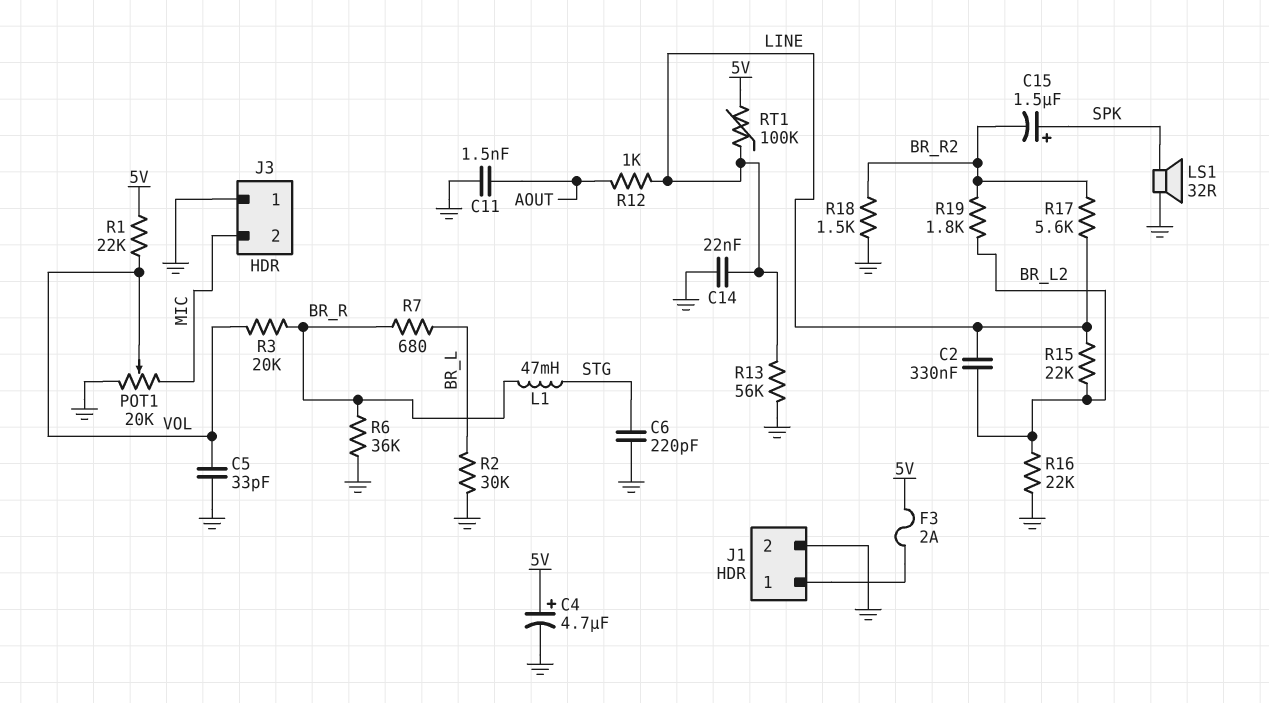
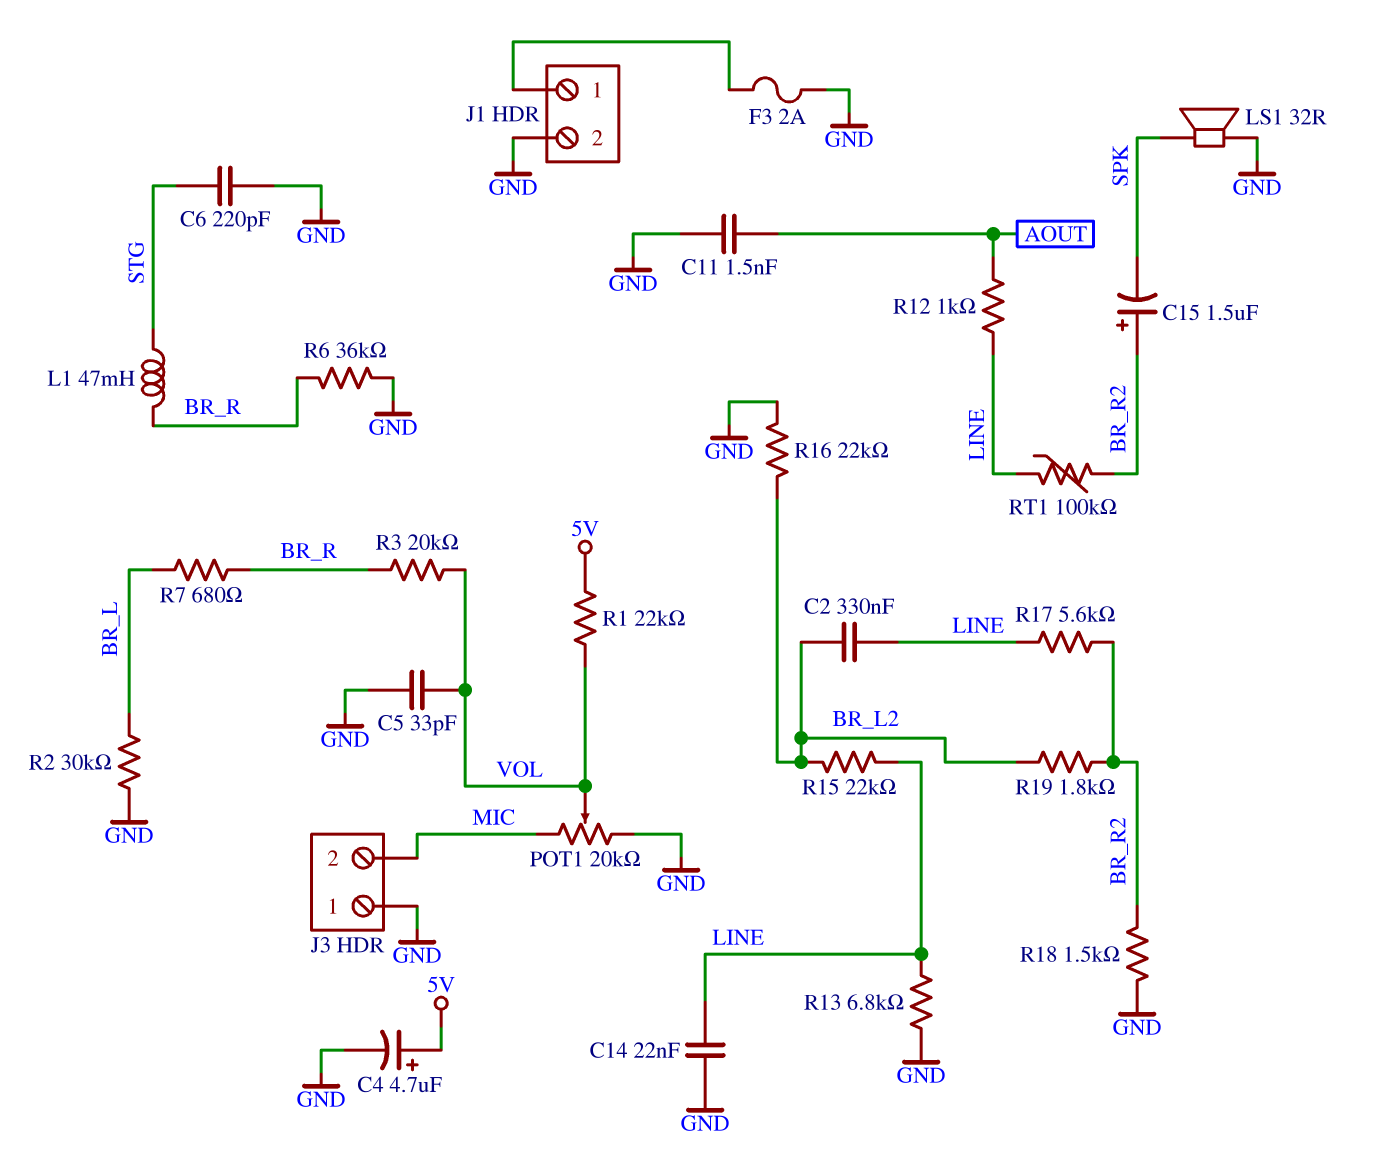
C15: 1.5uF (plus SPK, minus BR_R2) -> 1.5uF (plus BR_R2, minus SPK)
F3: 2A (5V, J1/1) -> 2A (GND, J1/1)
R13: 56k (GND, LINE) -> 6.8k (GND, LINE)
RT1: 100k (5V, LINE) -> 100k (BR_R2, LINE)

